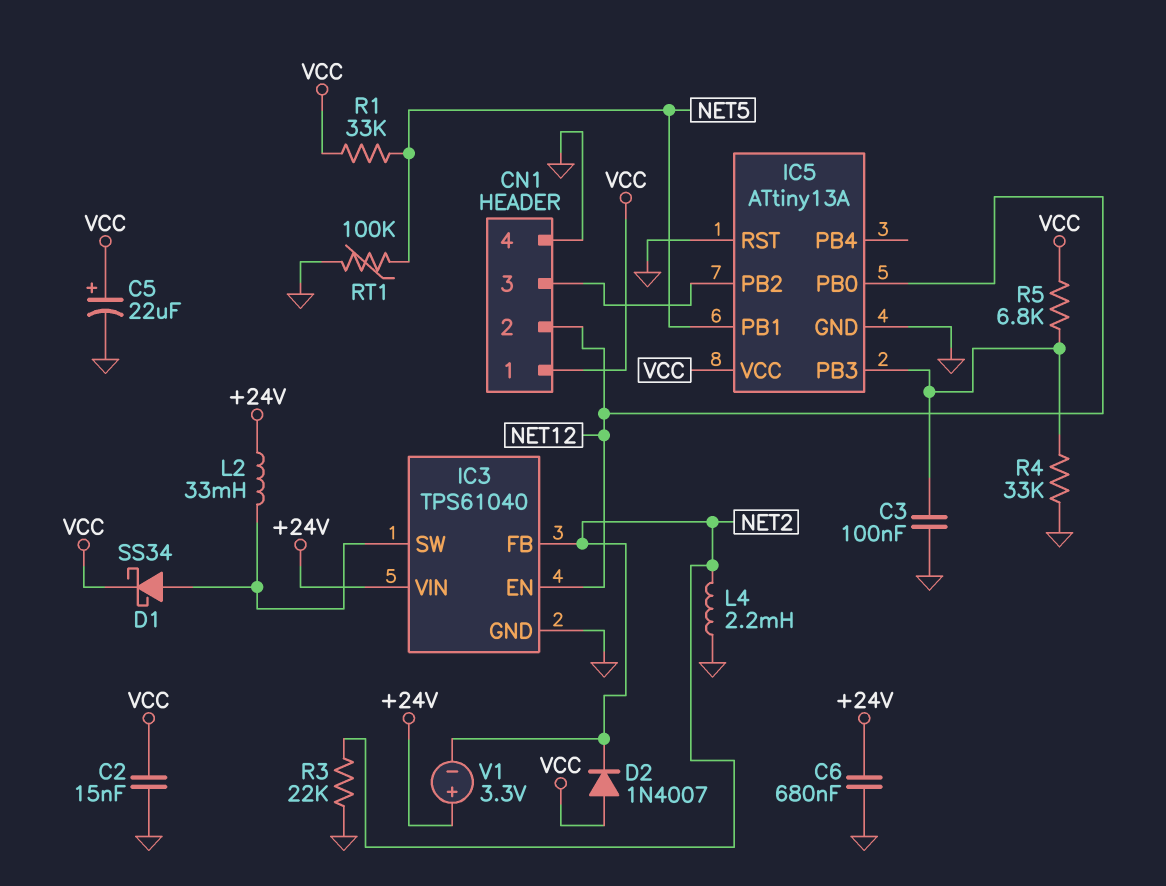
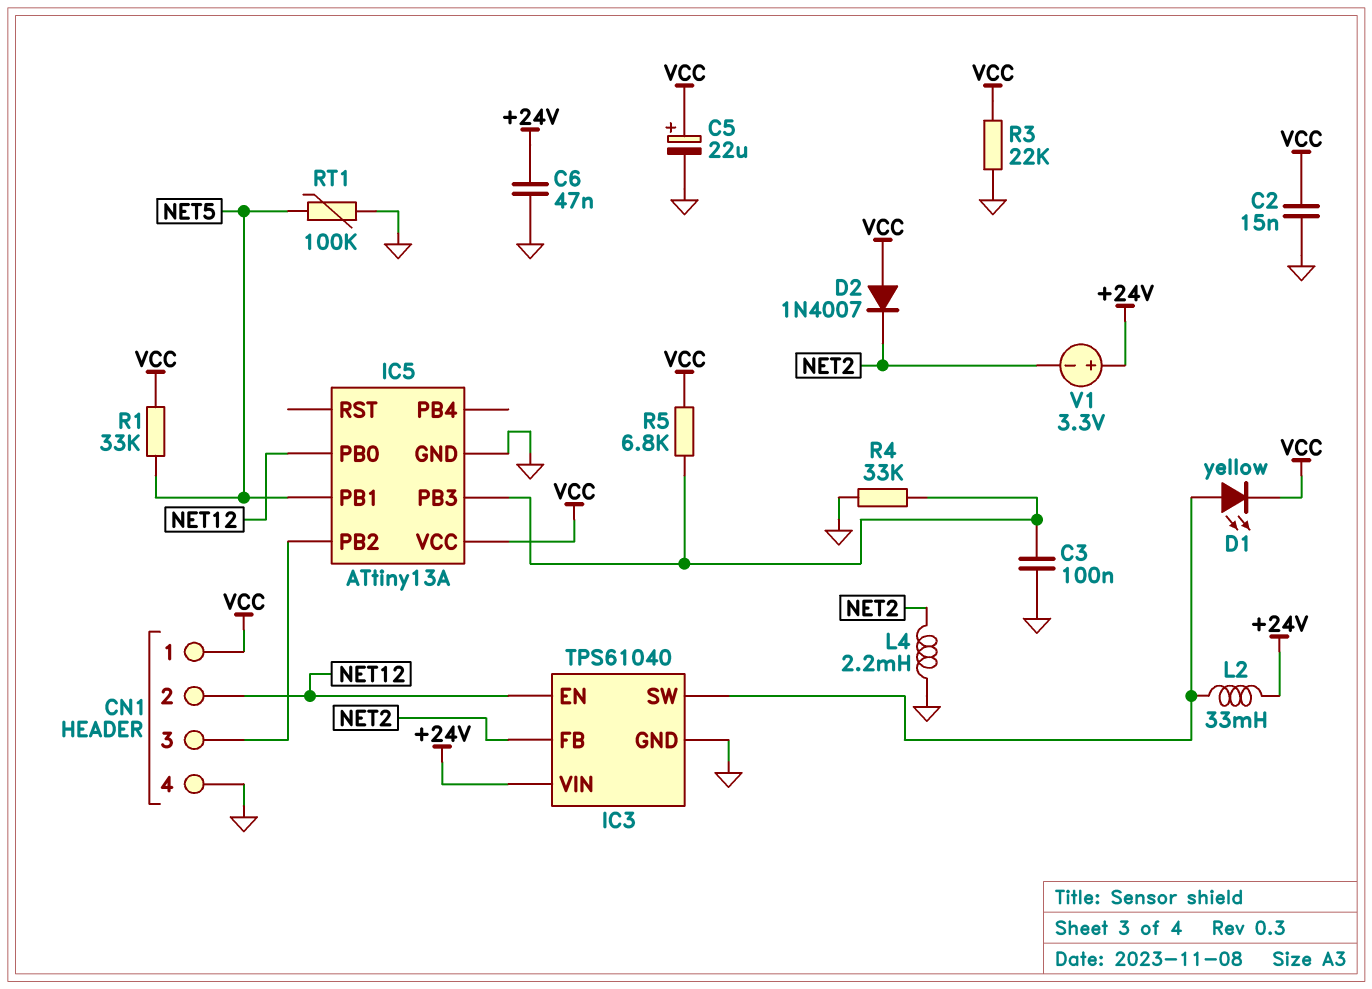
C6: 680nF (+24V, GND) -> 47nF (+24V, GND)
D1: schottky SS34 (A IC3/SW, K VCC) -> LED yellow (A IC3/SW, K VCC)
IC5 pin RST: GND -> none
R3: 22k (GND, NET2) -> 22k (GND, VCC)

